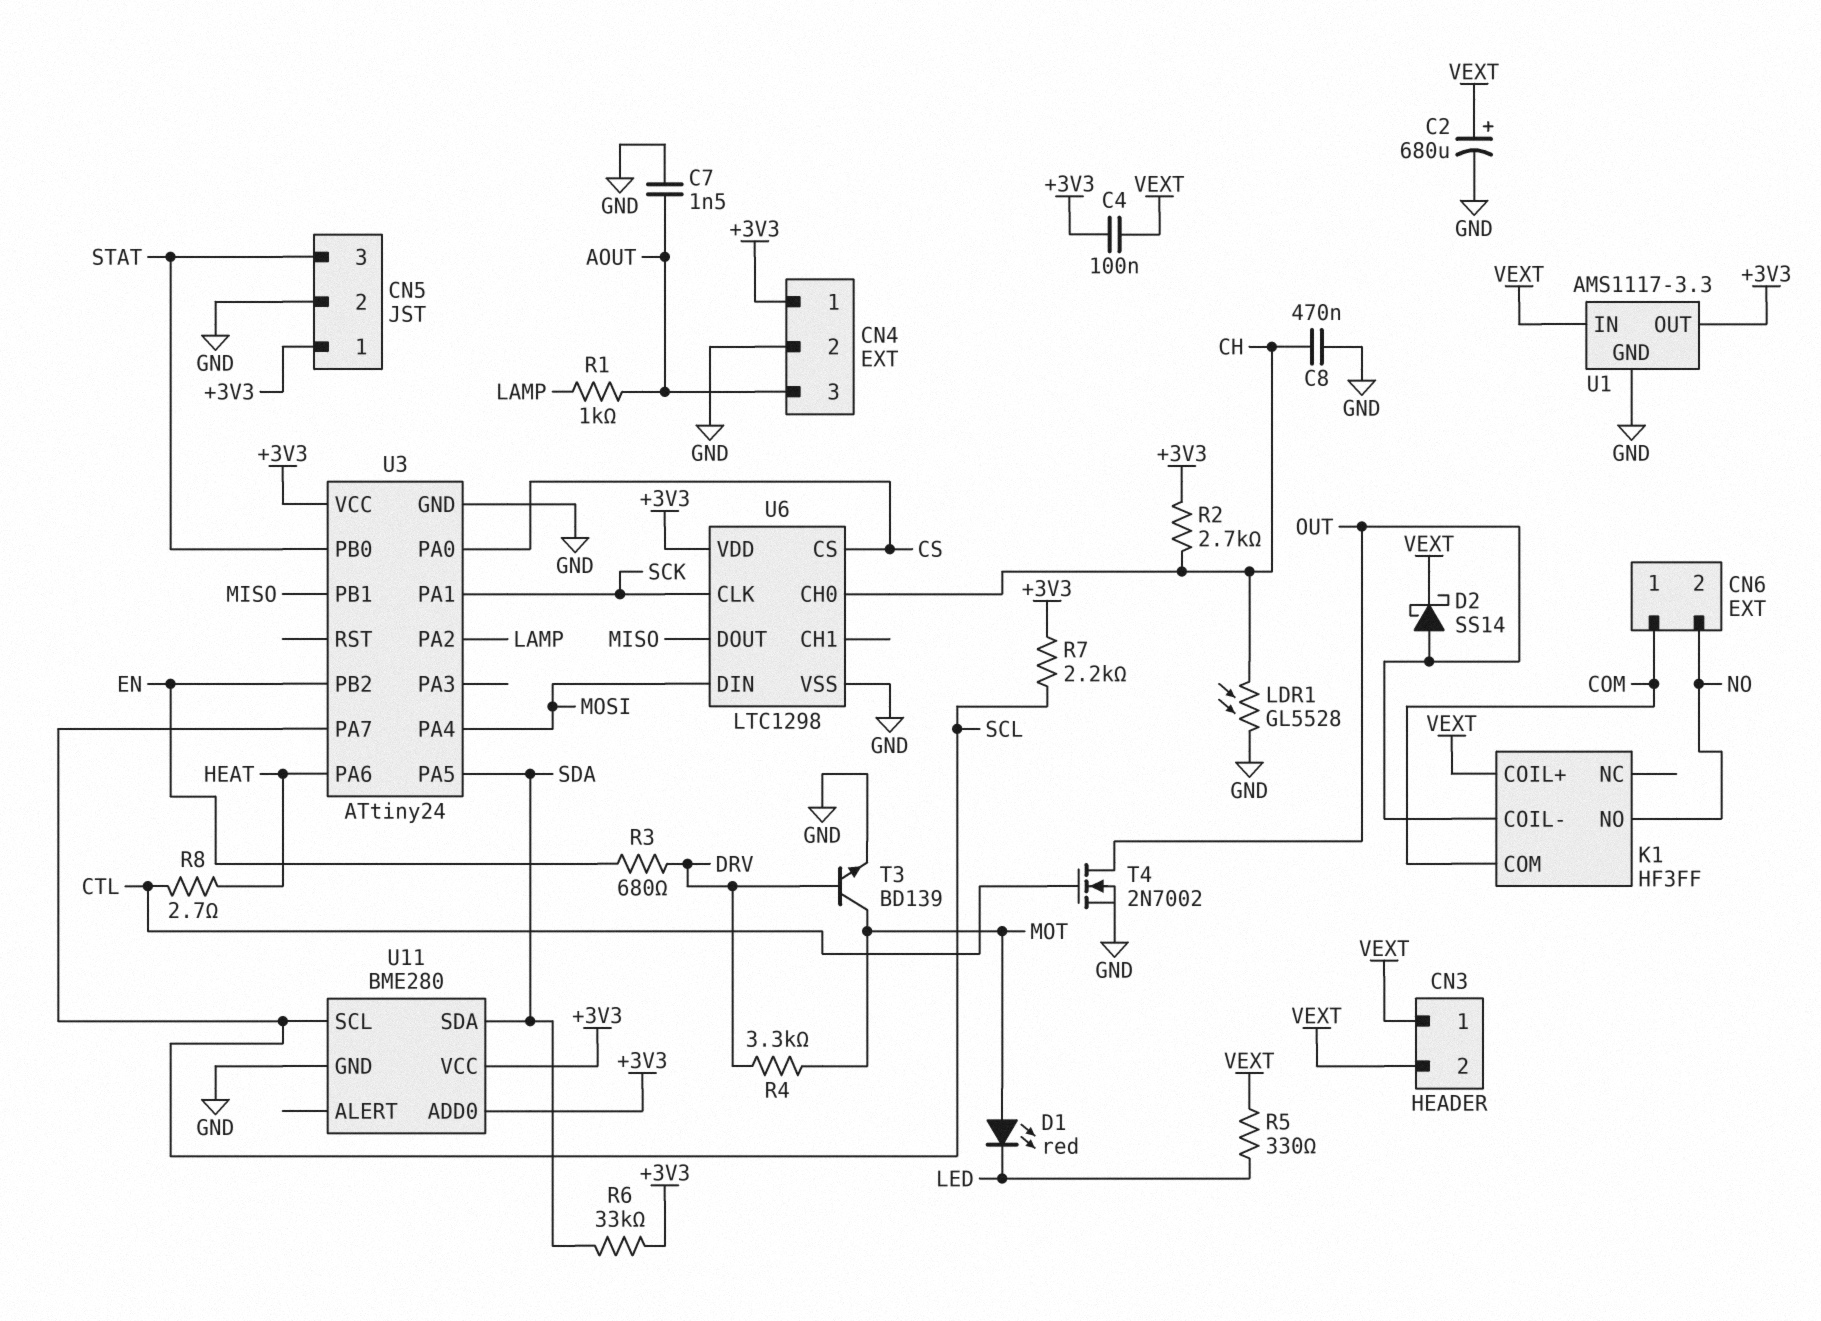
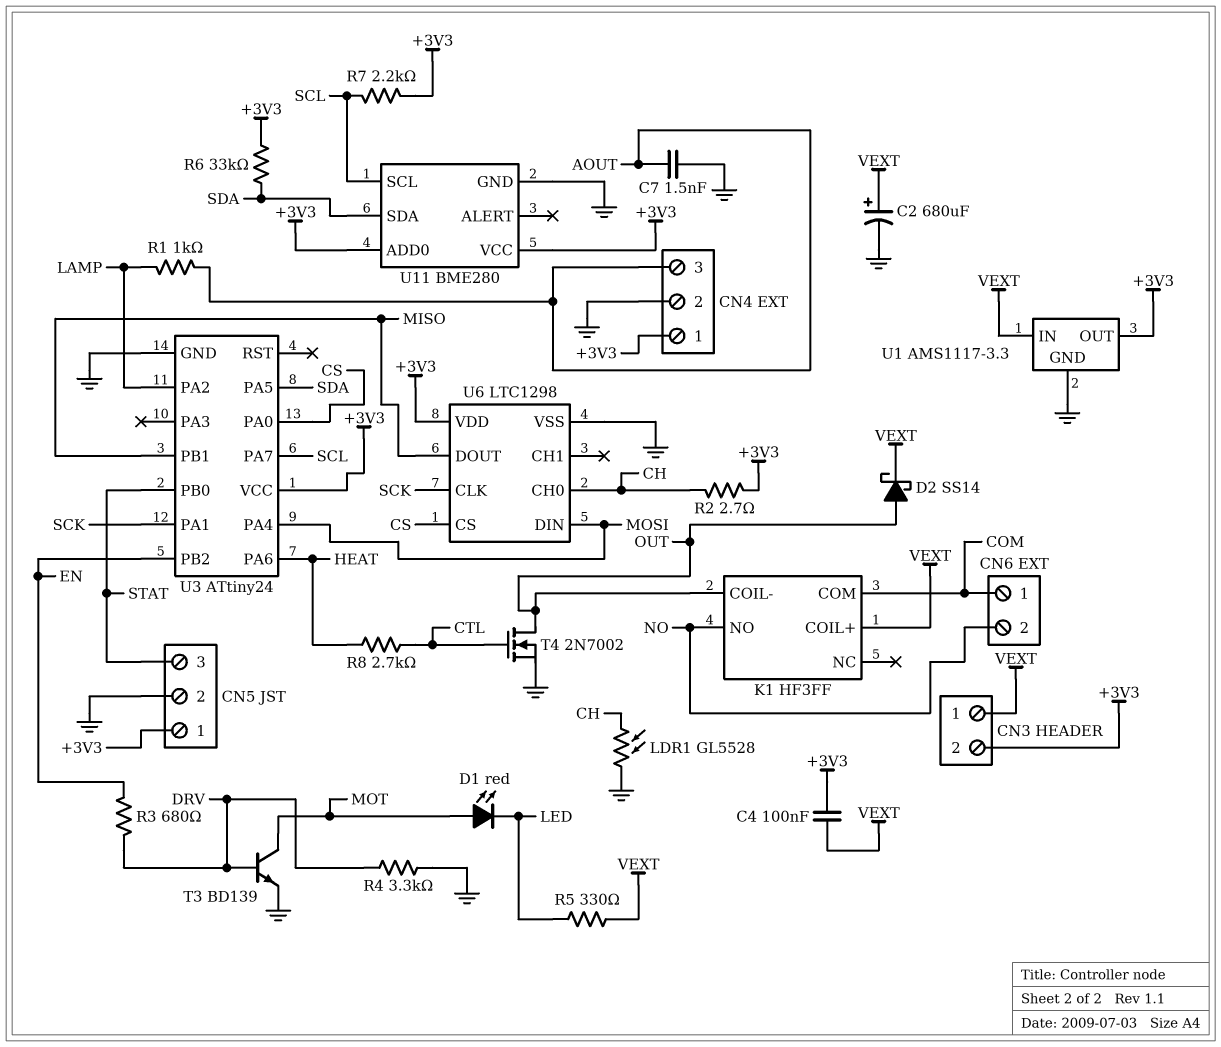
C8: 470nF (CH, GND) -> none
CN3 pin 2: VEXT -> +3V3
R2: 2.7k (+3V3, CH) -> 2.7 (+3V3, CH)
R4: 3.3k (DRV, MOT) -> 3.3k (DRV, GND)
R8: 2.7 (CTL, HEAT) -> 2.7k (CTL, HEAT)

